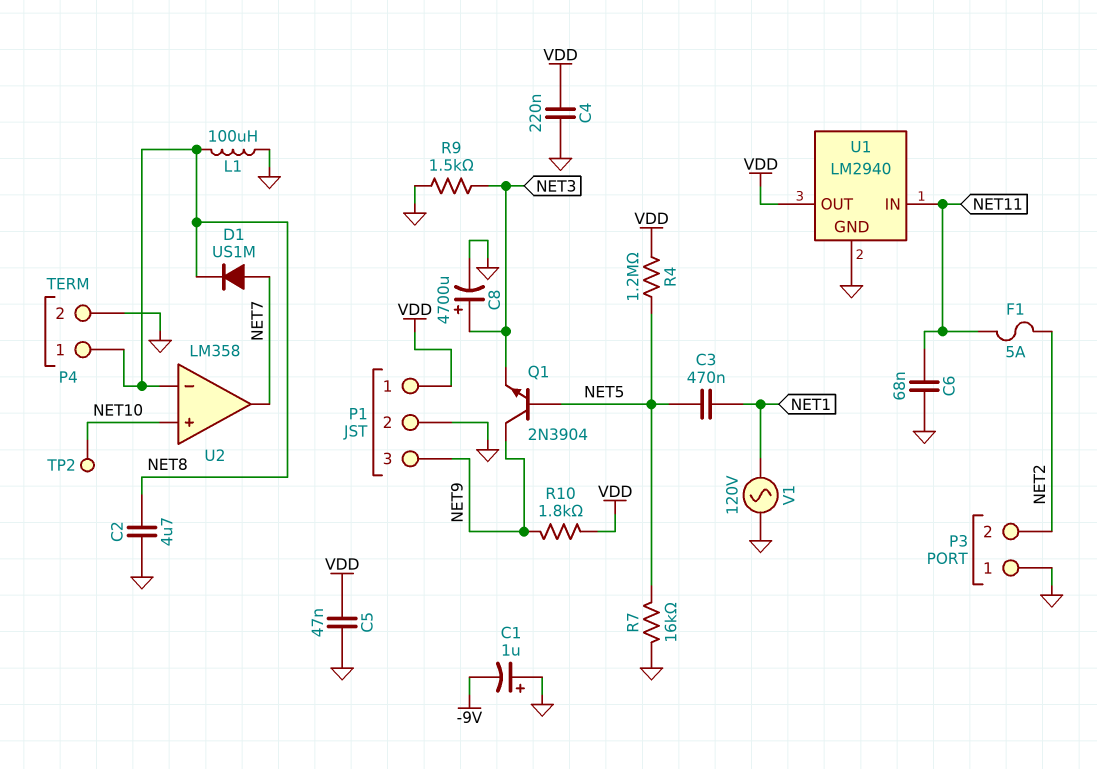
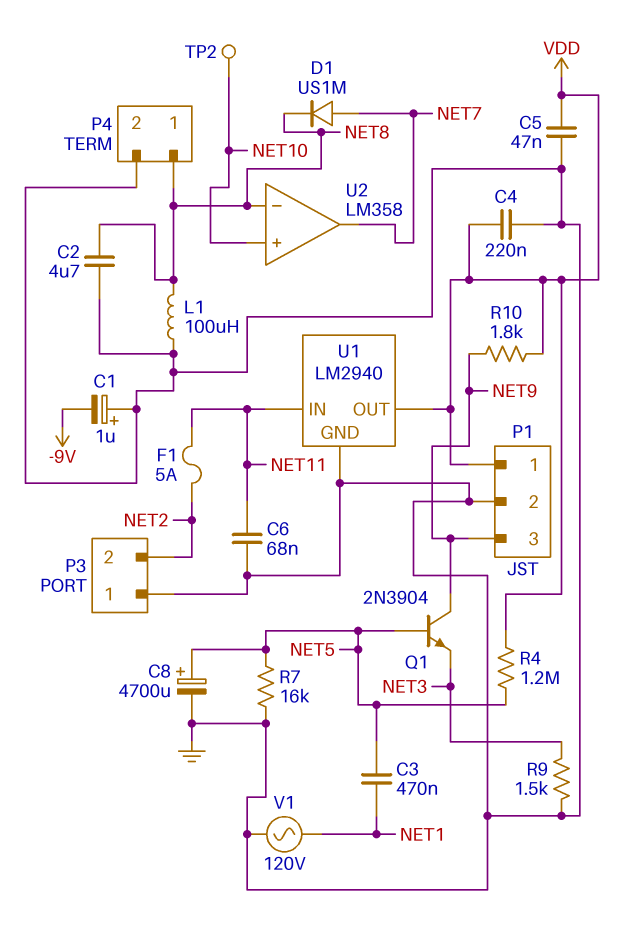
C8: 4700uF (plus NET3, minus GND) -> 4700uF (plus NET5, minus GND)

